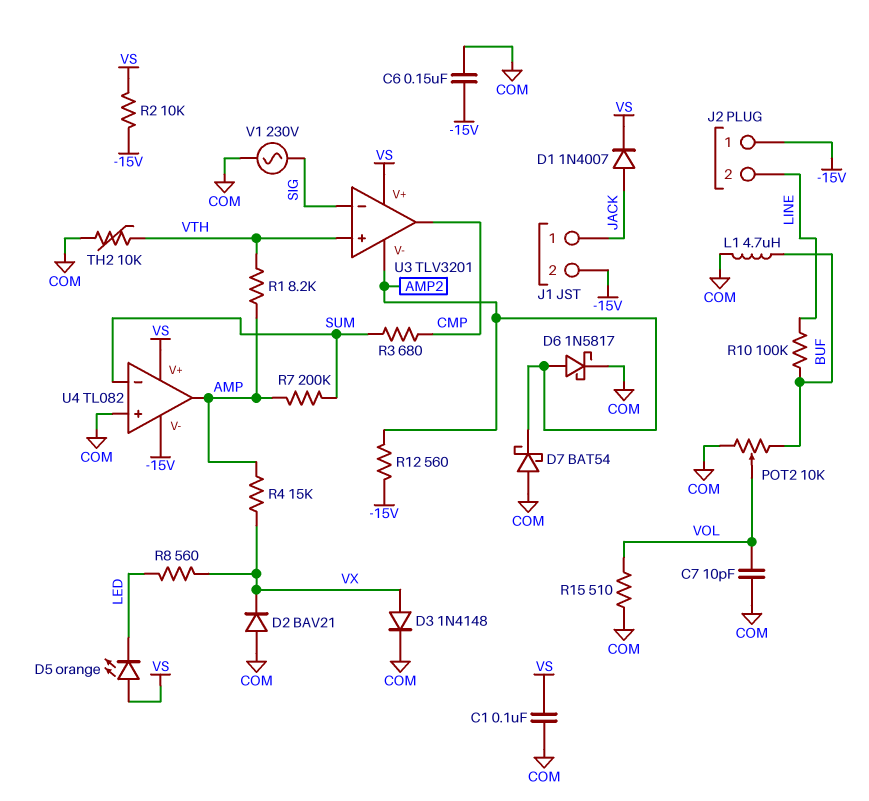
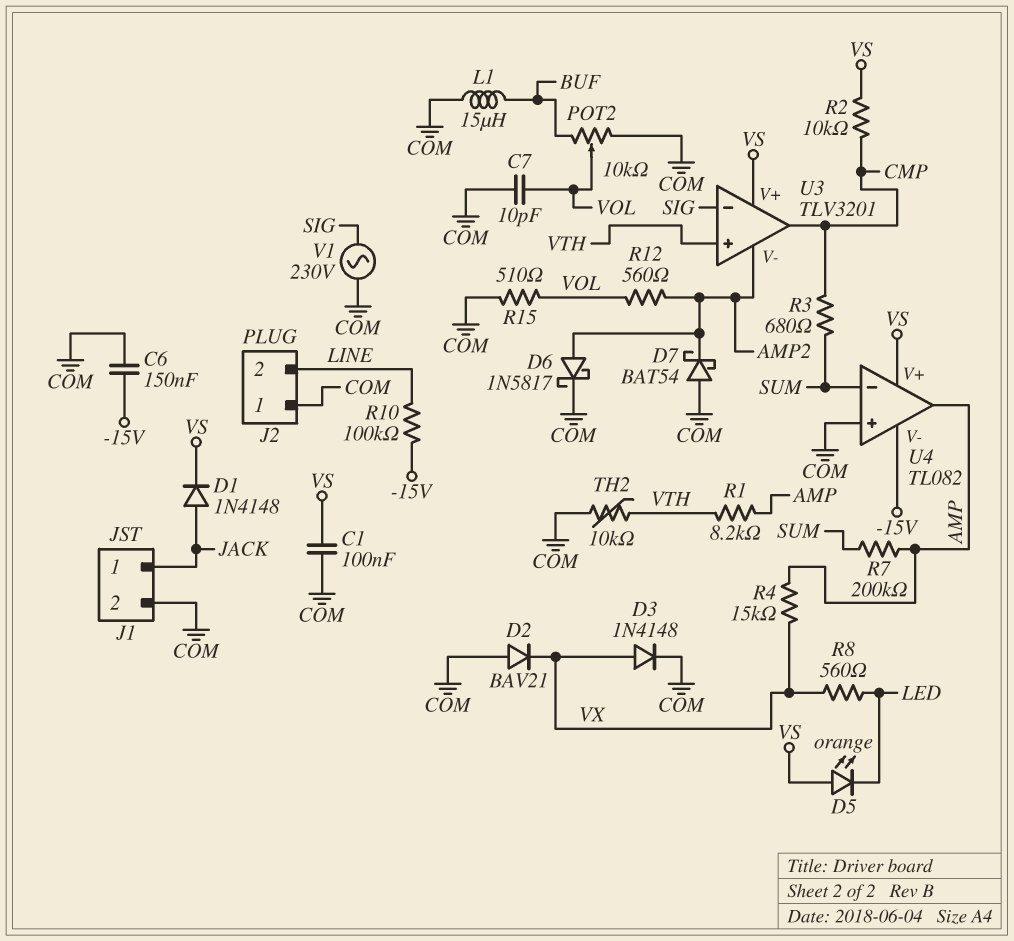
D1: diode 1N4007 (A JACK, K VS) -> diode 1N4148 (A JACK, K VS)
J1 pin 2: -15V -> COM
J2 pin 1: -15V -> COM
L1: 4.7uH (BUF, COM) -> 15uH (BUF, COM)
R2: 10k (-15V, VS) -> 10k (CMP, VS)
R10: 100k (BUF, LINE) -> 100k (-15V, LINE)
R12: 560 (-15V, AMP2) -> 560 (AMP2, VOL)

